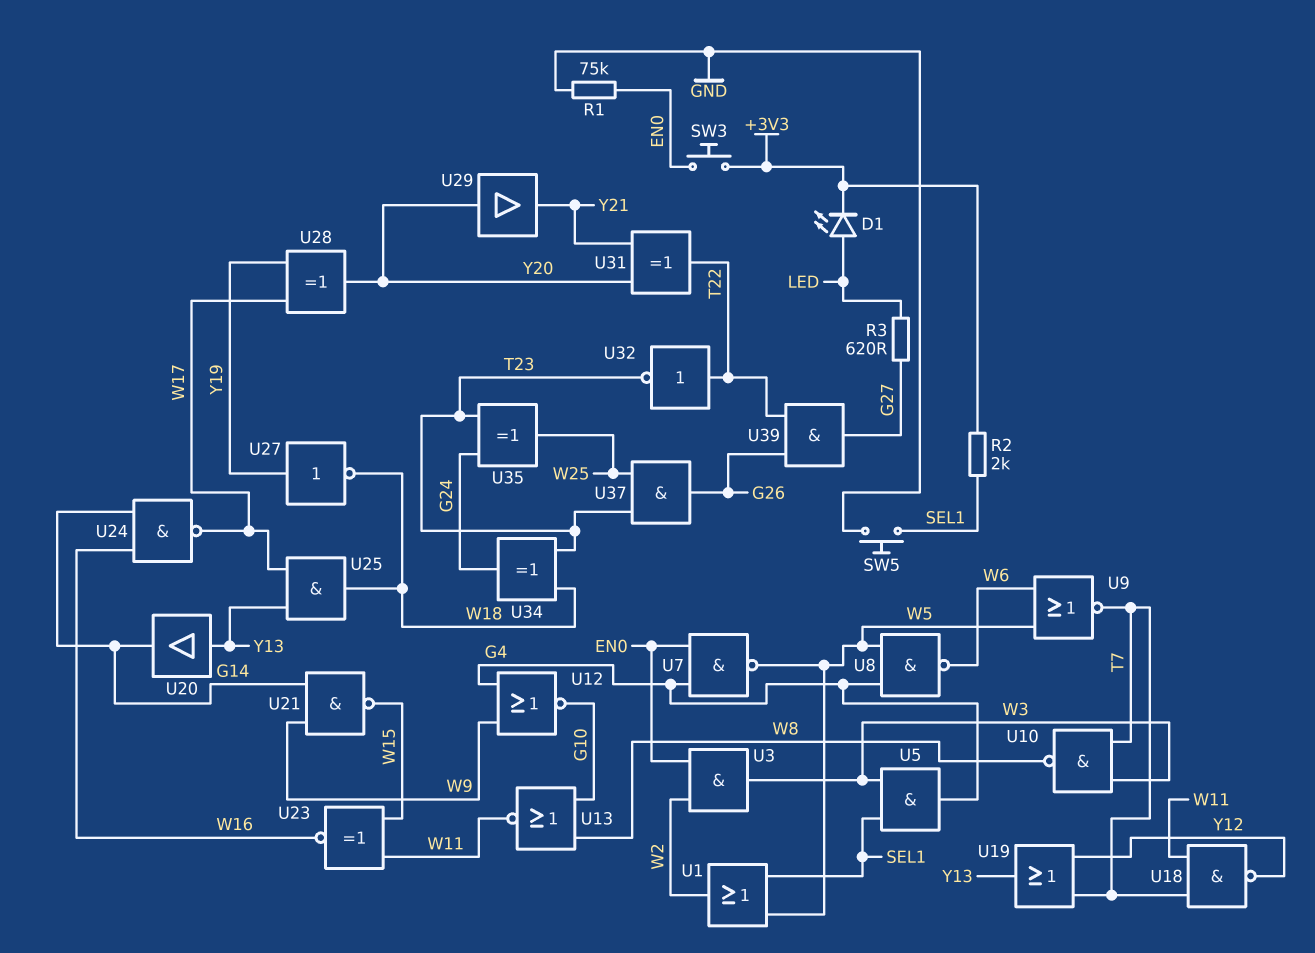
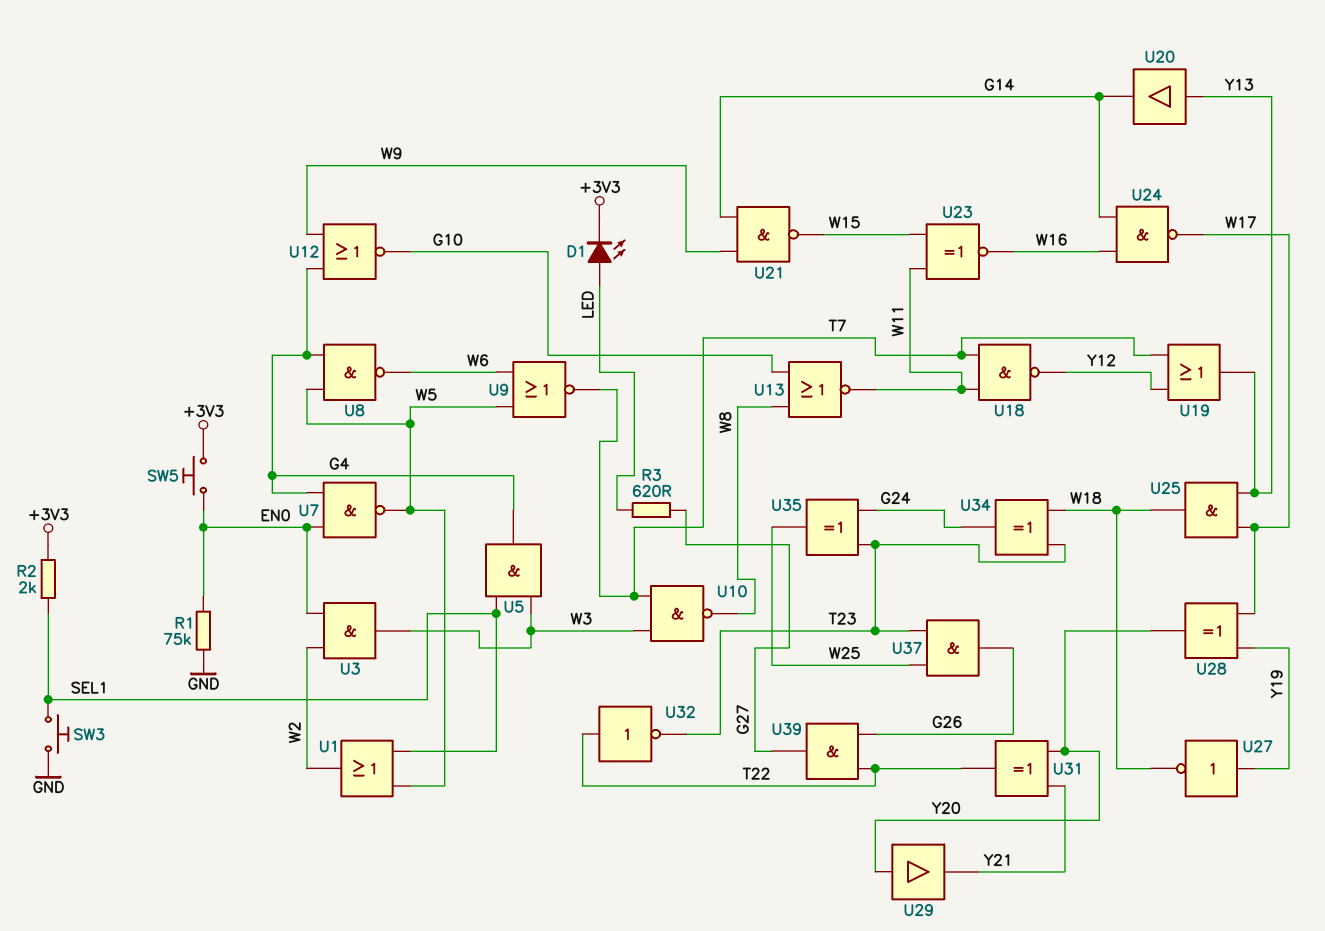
SW3: button (+3V3, EN0) -> button (GND, SEL1)
SW5: button (GND, SEL1) -> button (+3V3, EN0)

